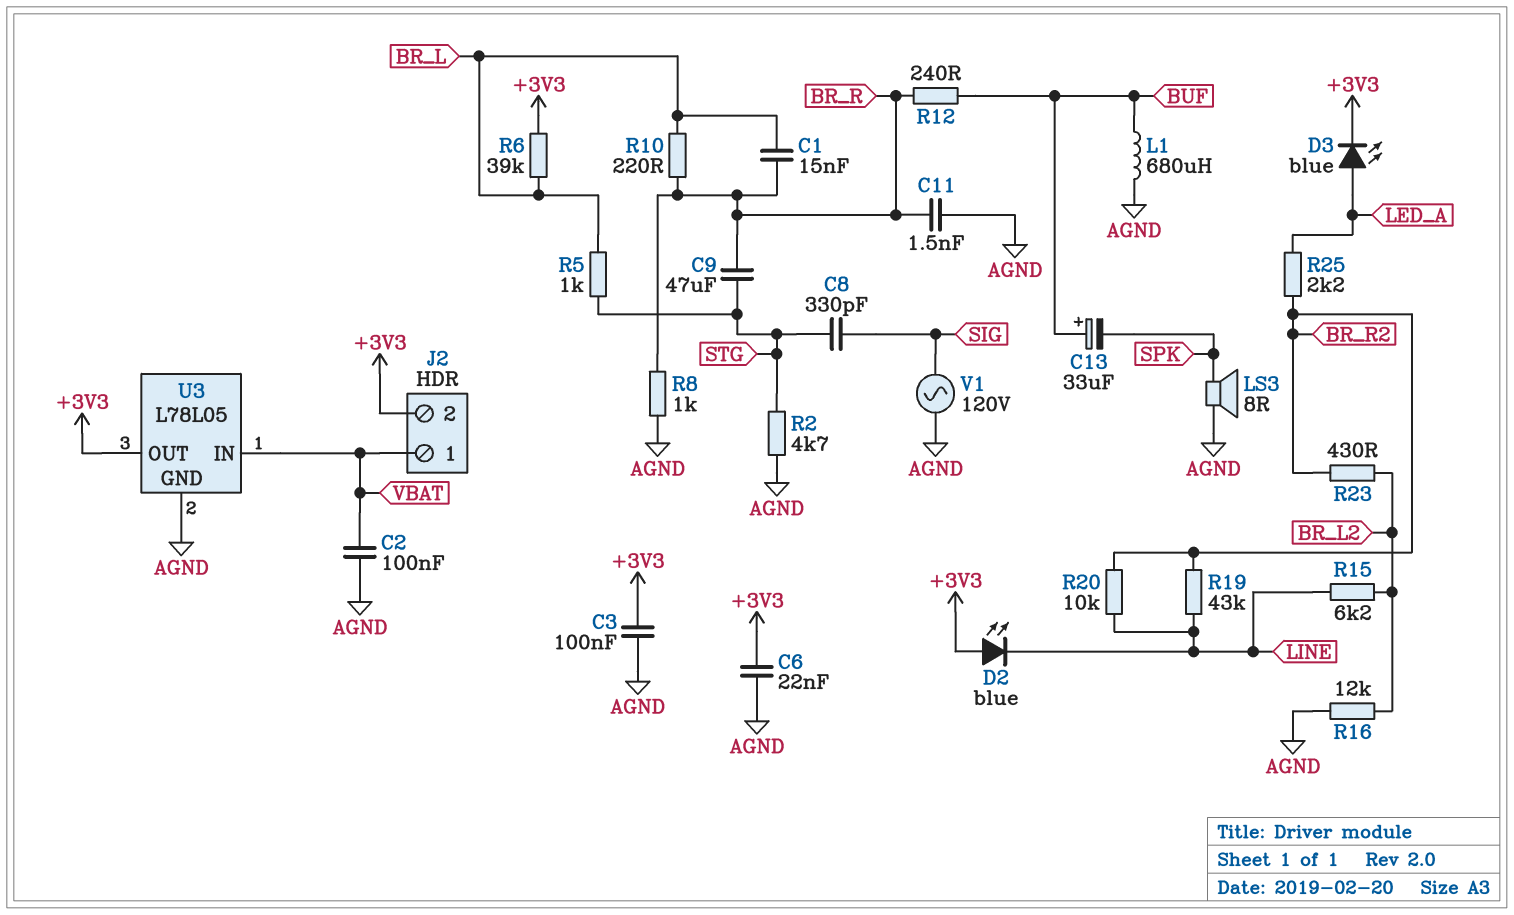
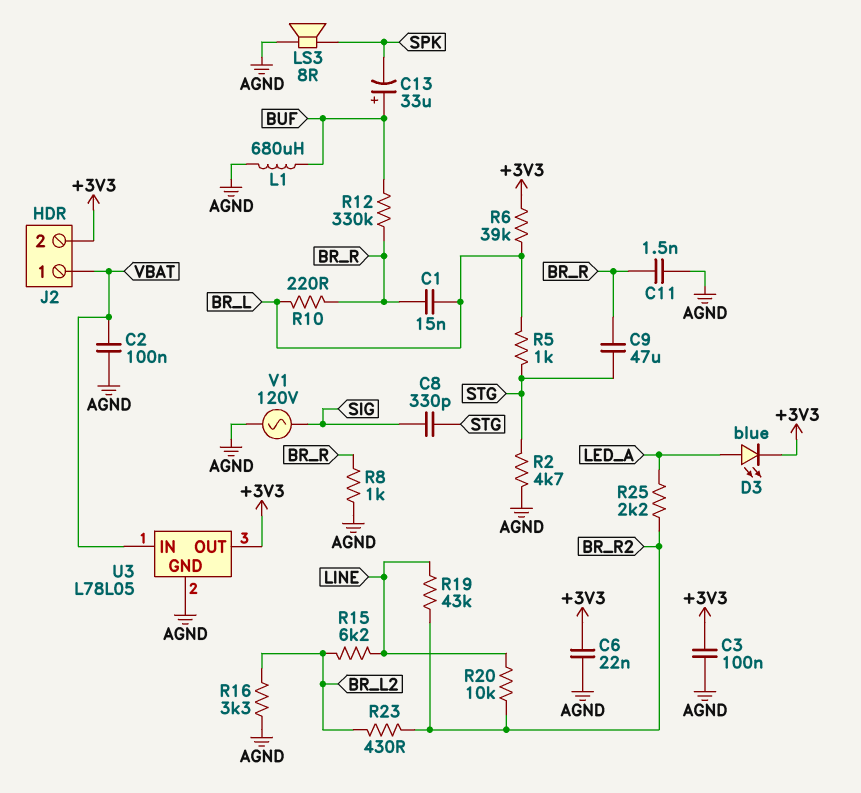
D2: LED blue (A +3V3, K LINE) -> none
R12: 240 (BR_R, BUF) -> 330k (BR_R, BUF)
R16: 12k (AGND, BR_L2) -> 3.3k (AGND, BR_L2)

